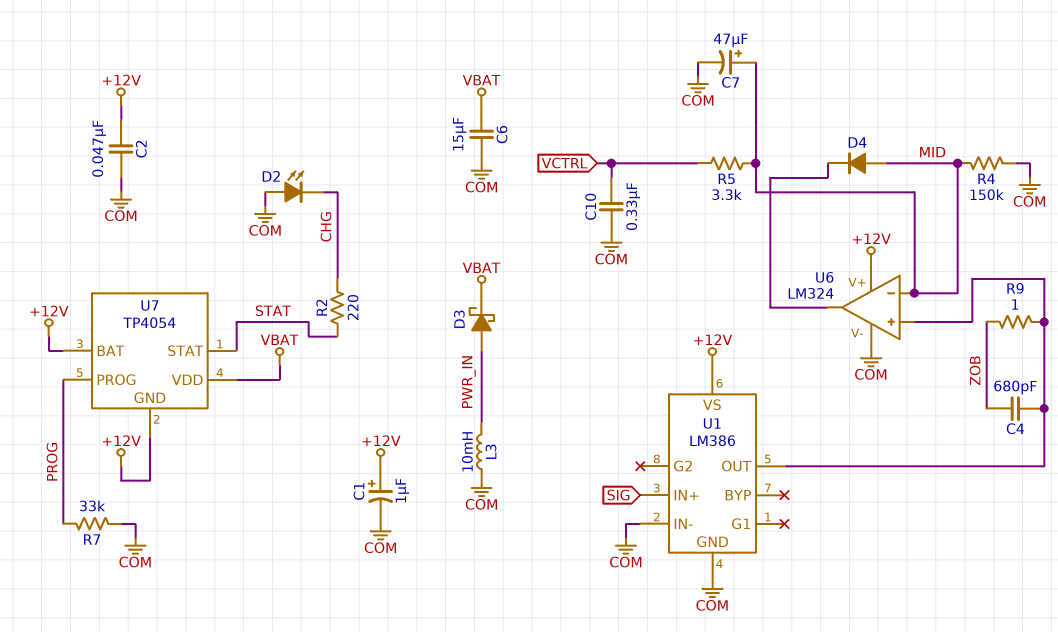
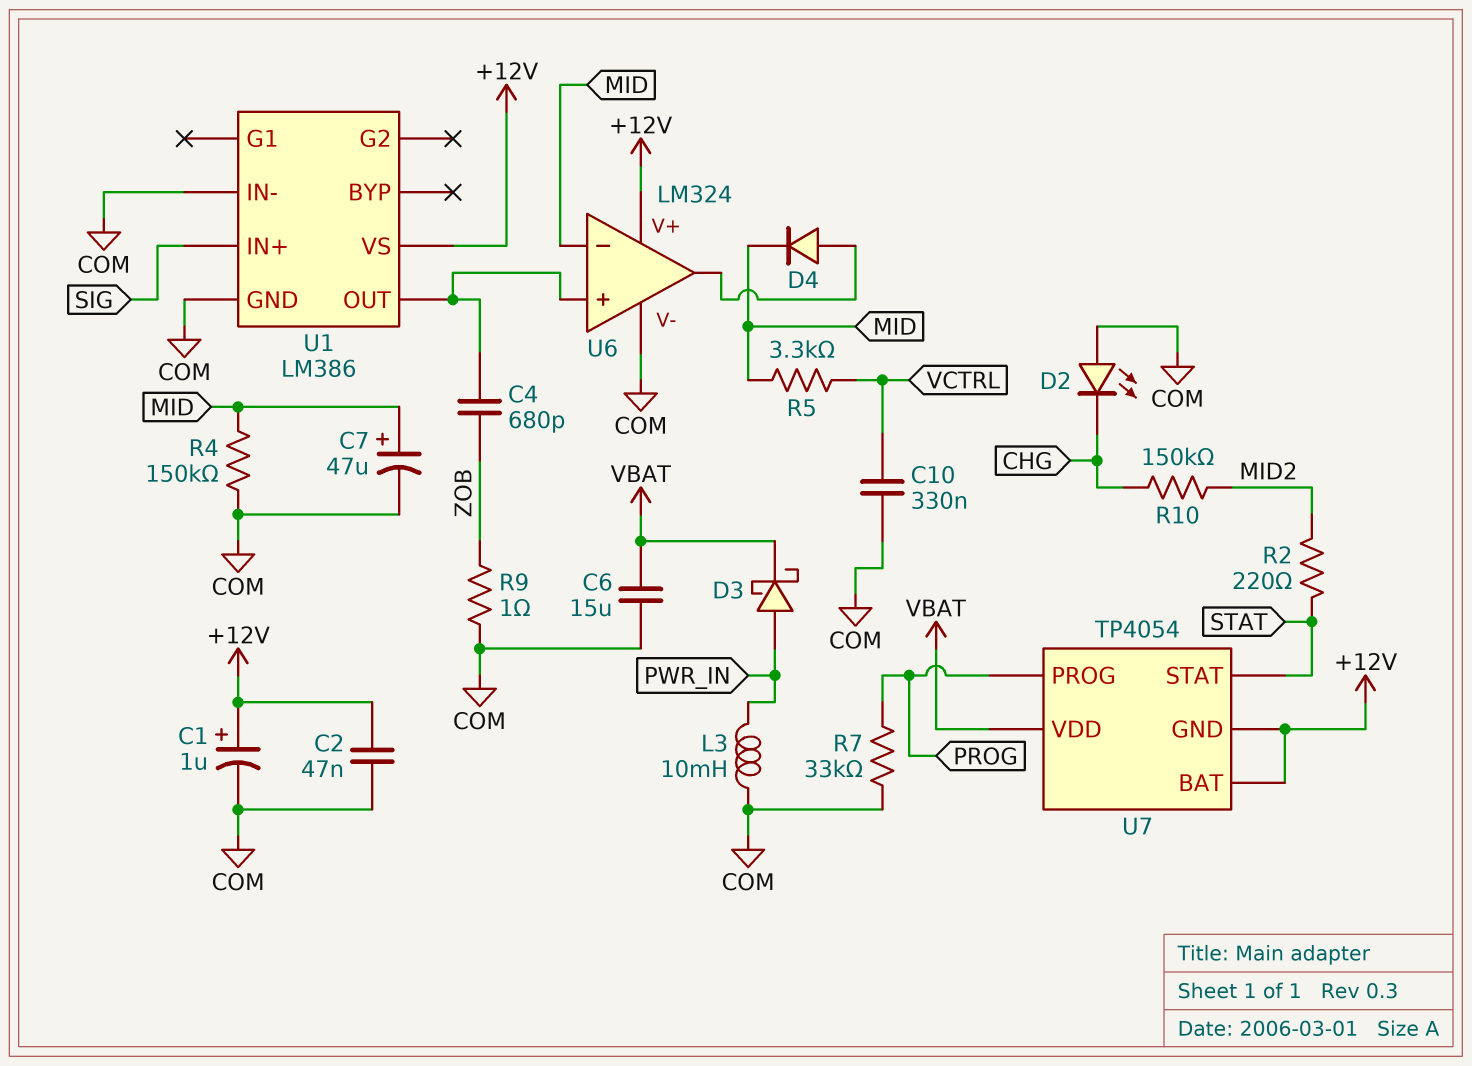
D4: diode (A MID, K U6/out) -> diode (A U6/out, K MID)
R2: 220 (CHG, STAT) -> 220 (MID2, STAT)
R9: 1 (U1/OUT, ZOB) -> 1 (COM, ZOB)
R10: none -> 150k (CHG, MID2)

